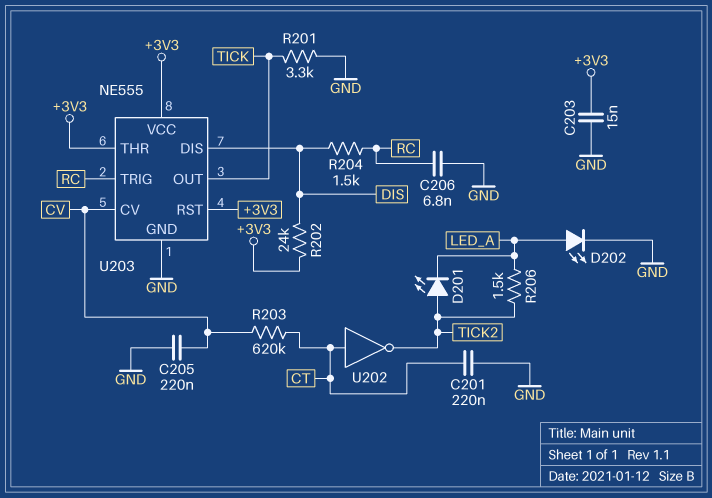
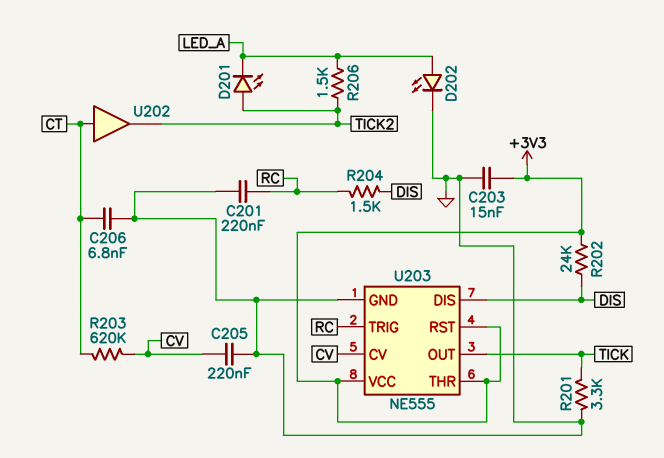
C201: 220nF (CT, GND) -> 220nF (GND, RC)
C206: 6.8nF (GND, RC) -> 6.8nF (CT, GND)
U202: NOT (in CT, out TICK2) -> buffer (in CT, out TICK2)

